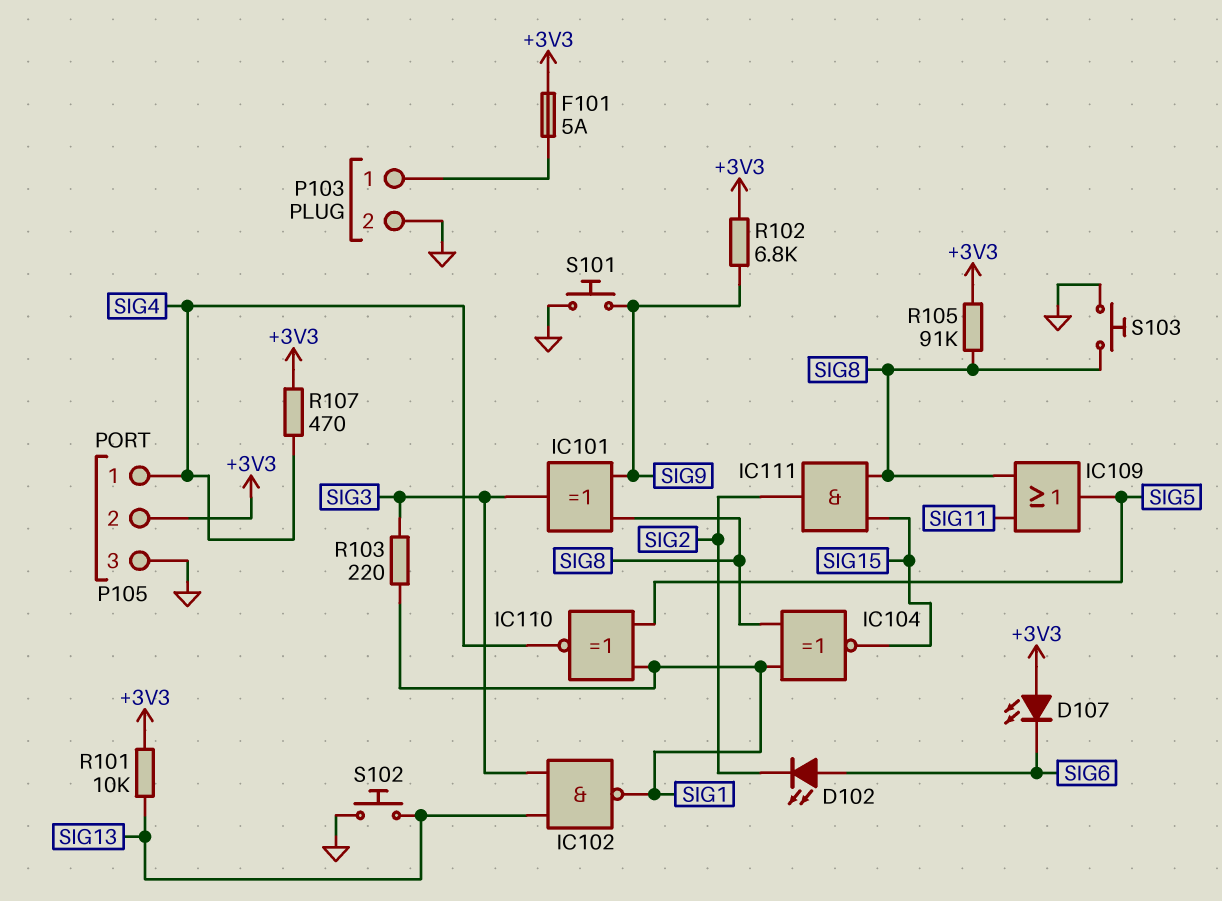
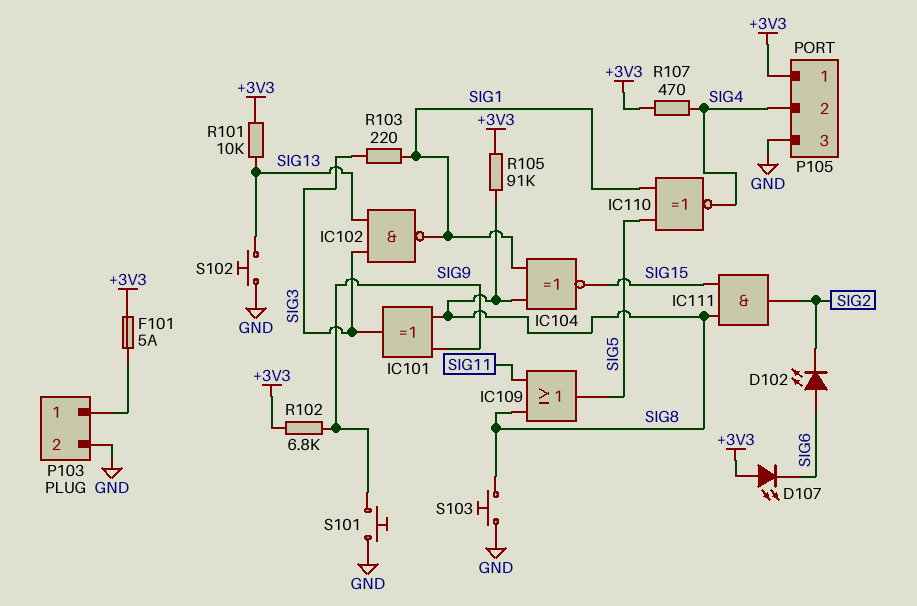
P105 pin 1: SIG4 -> +3V3
P105 pin 2: +3V3 -> SIG4

